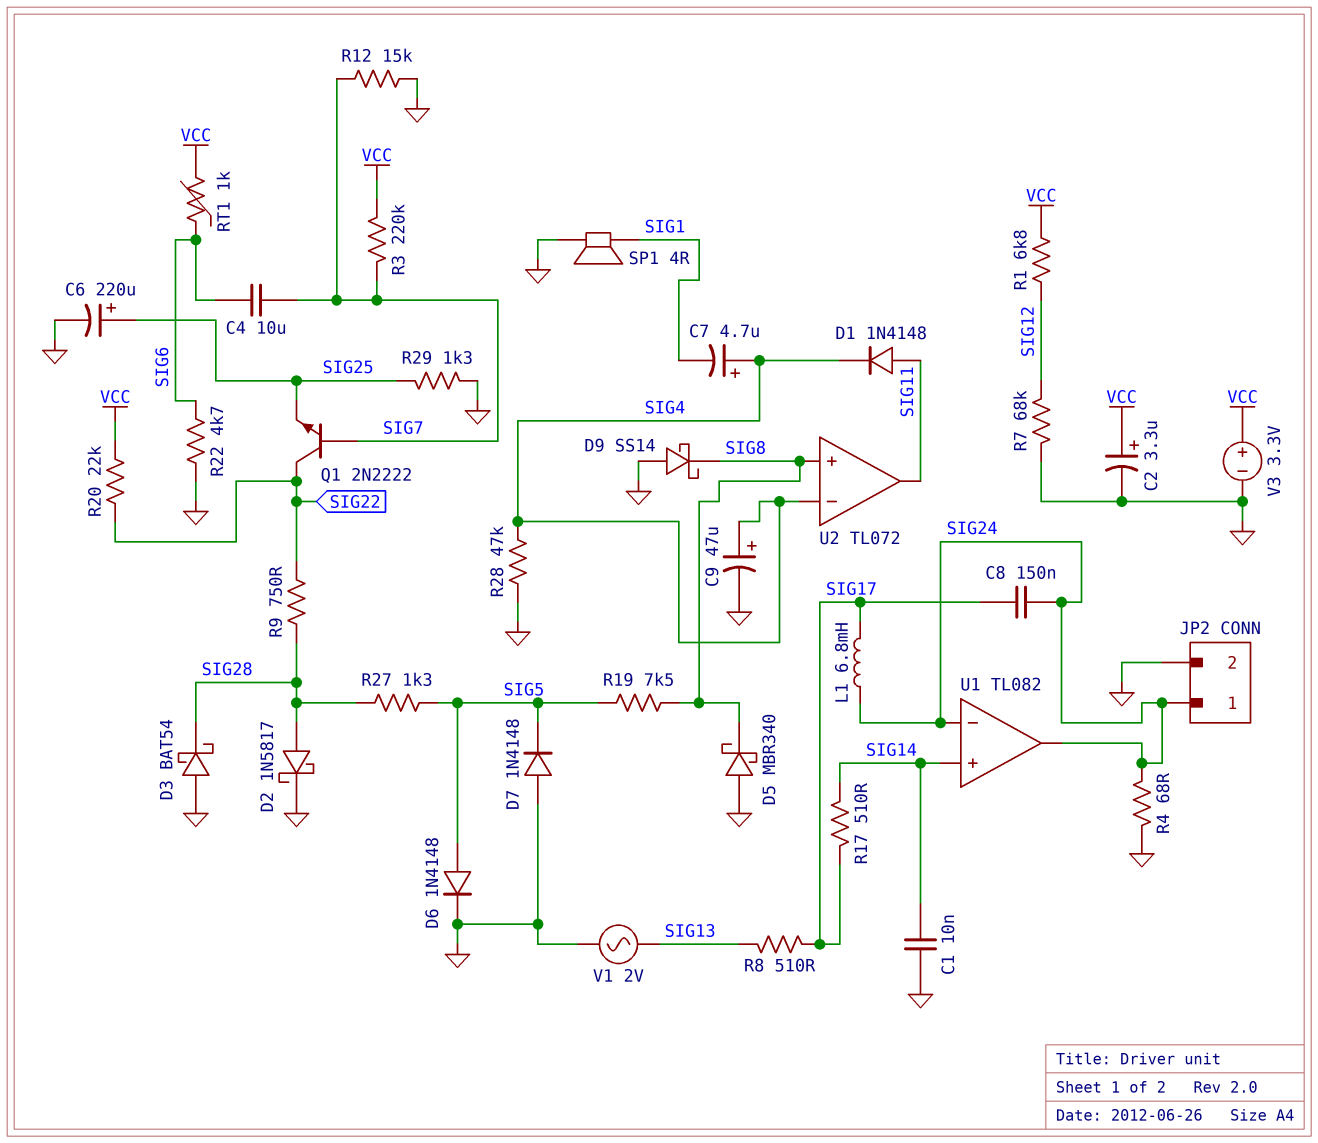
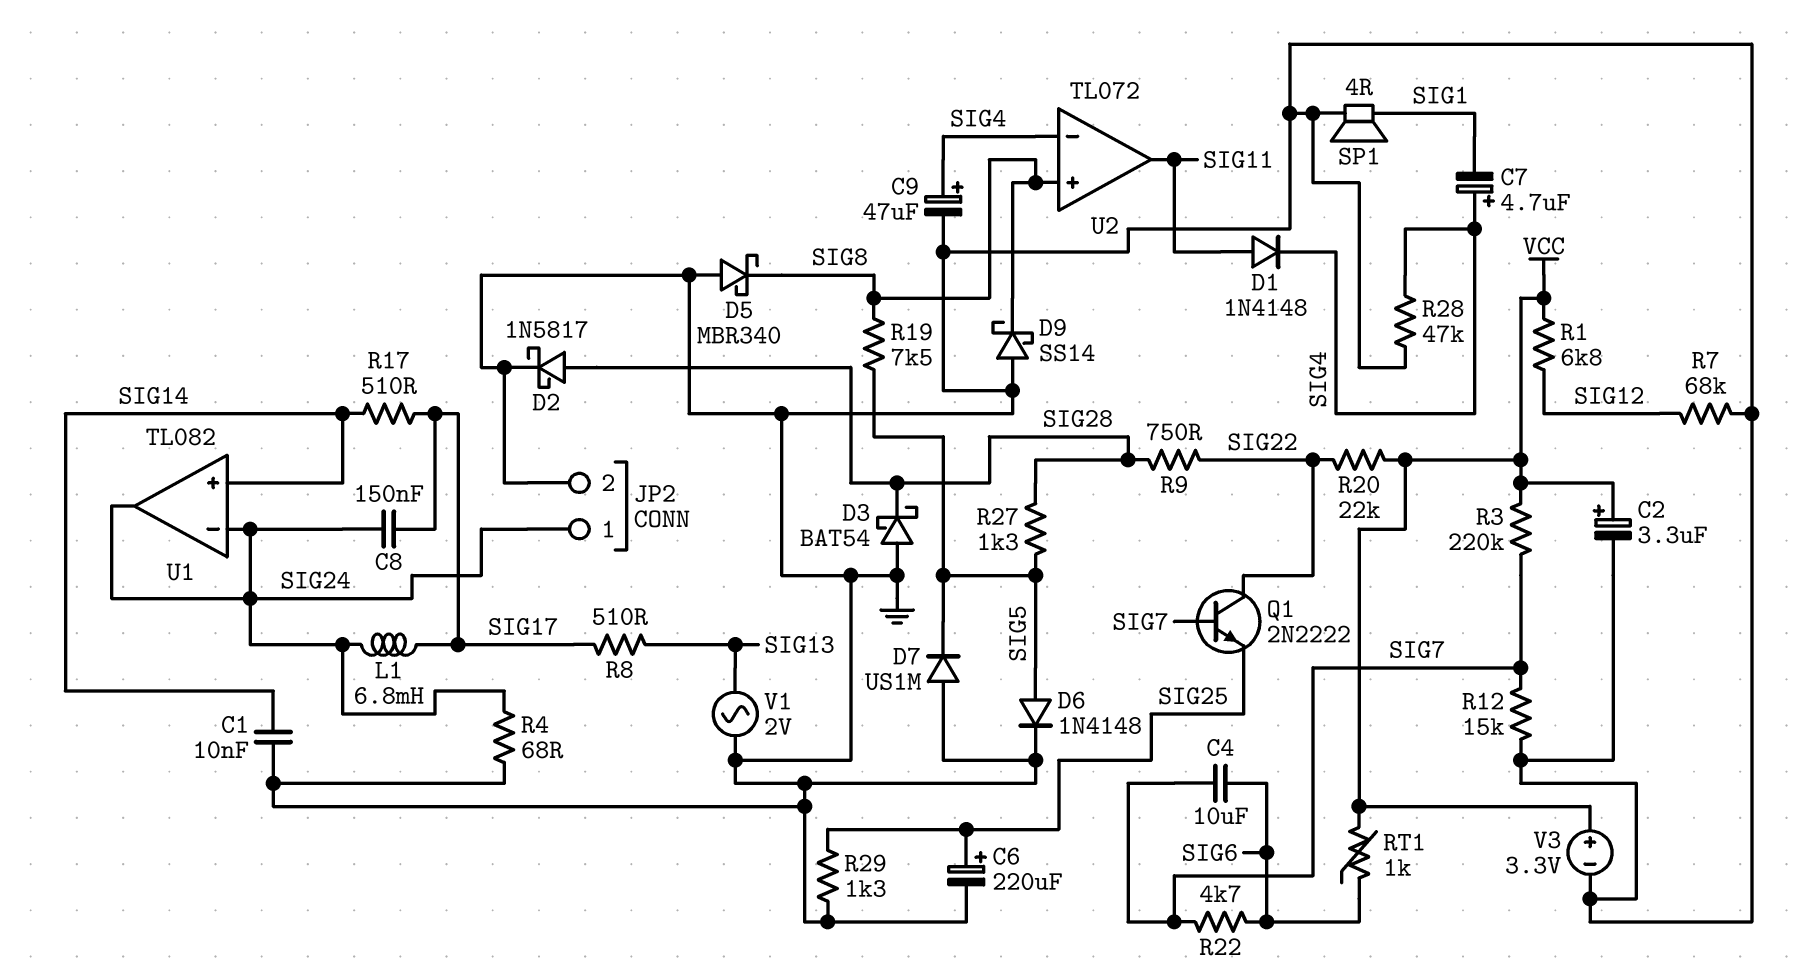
D7: diode 1N4148 (A GND, K SIG5) -> diode US1M (A GND, K SIG5)
R22: 4.7k (GND, SIG6) -> 4.7k (SIG6, SIG7)

